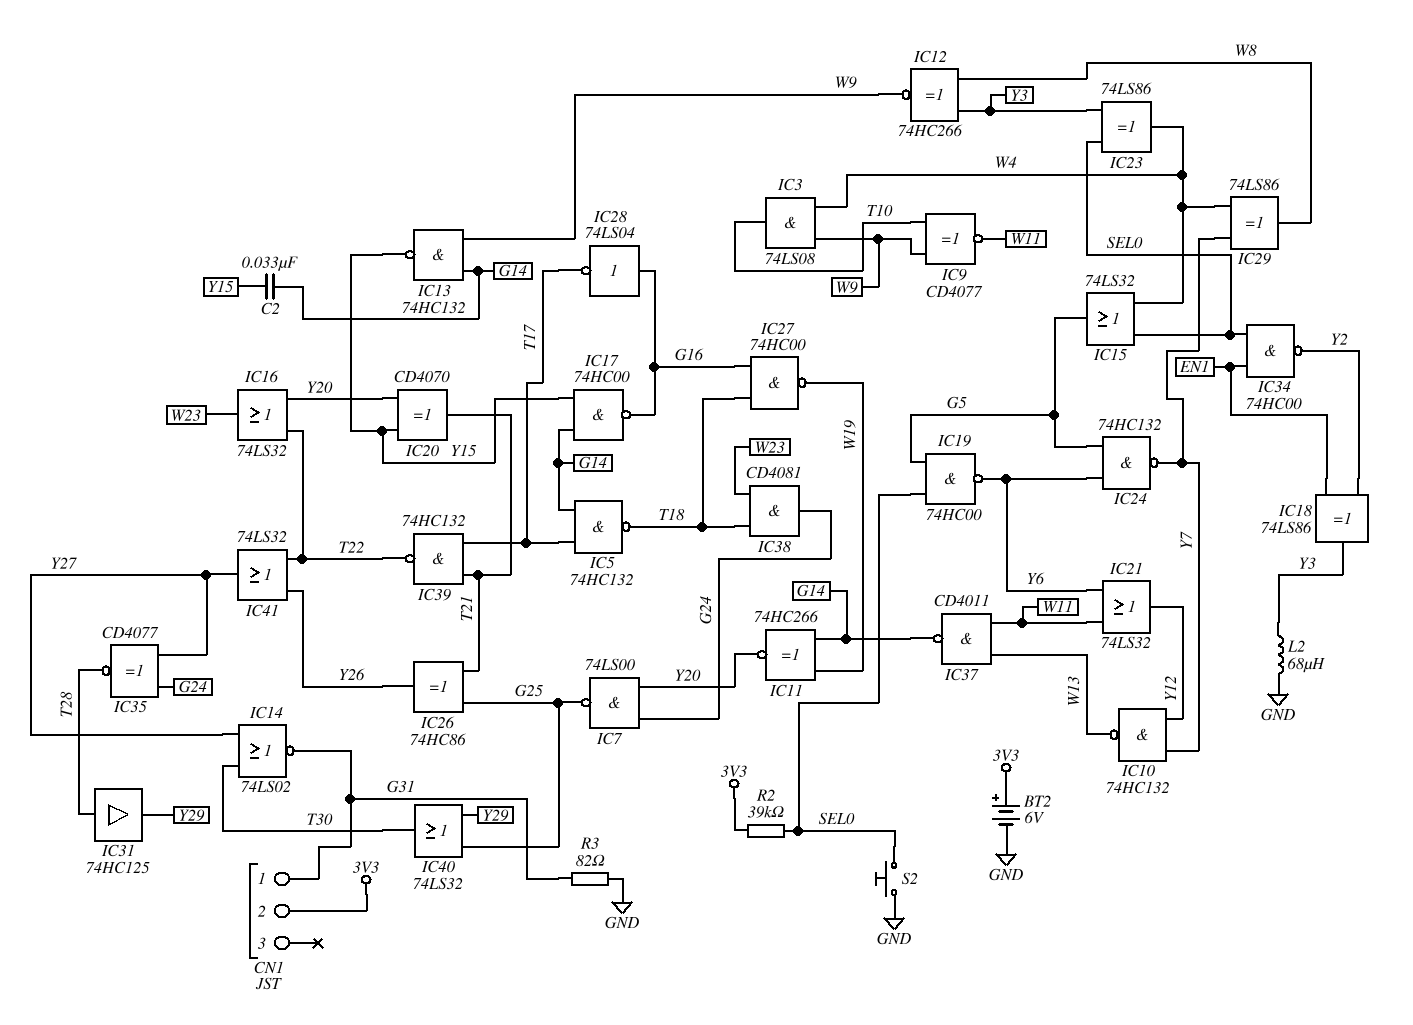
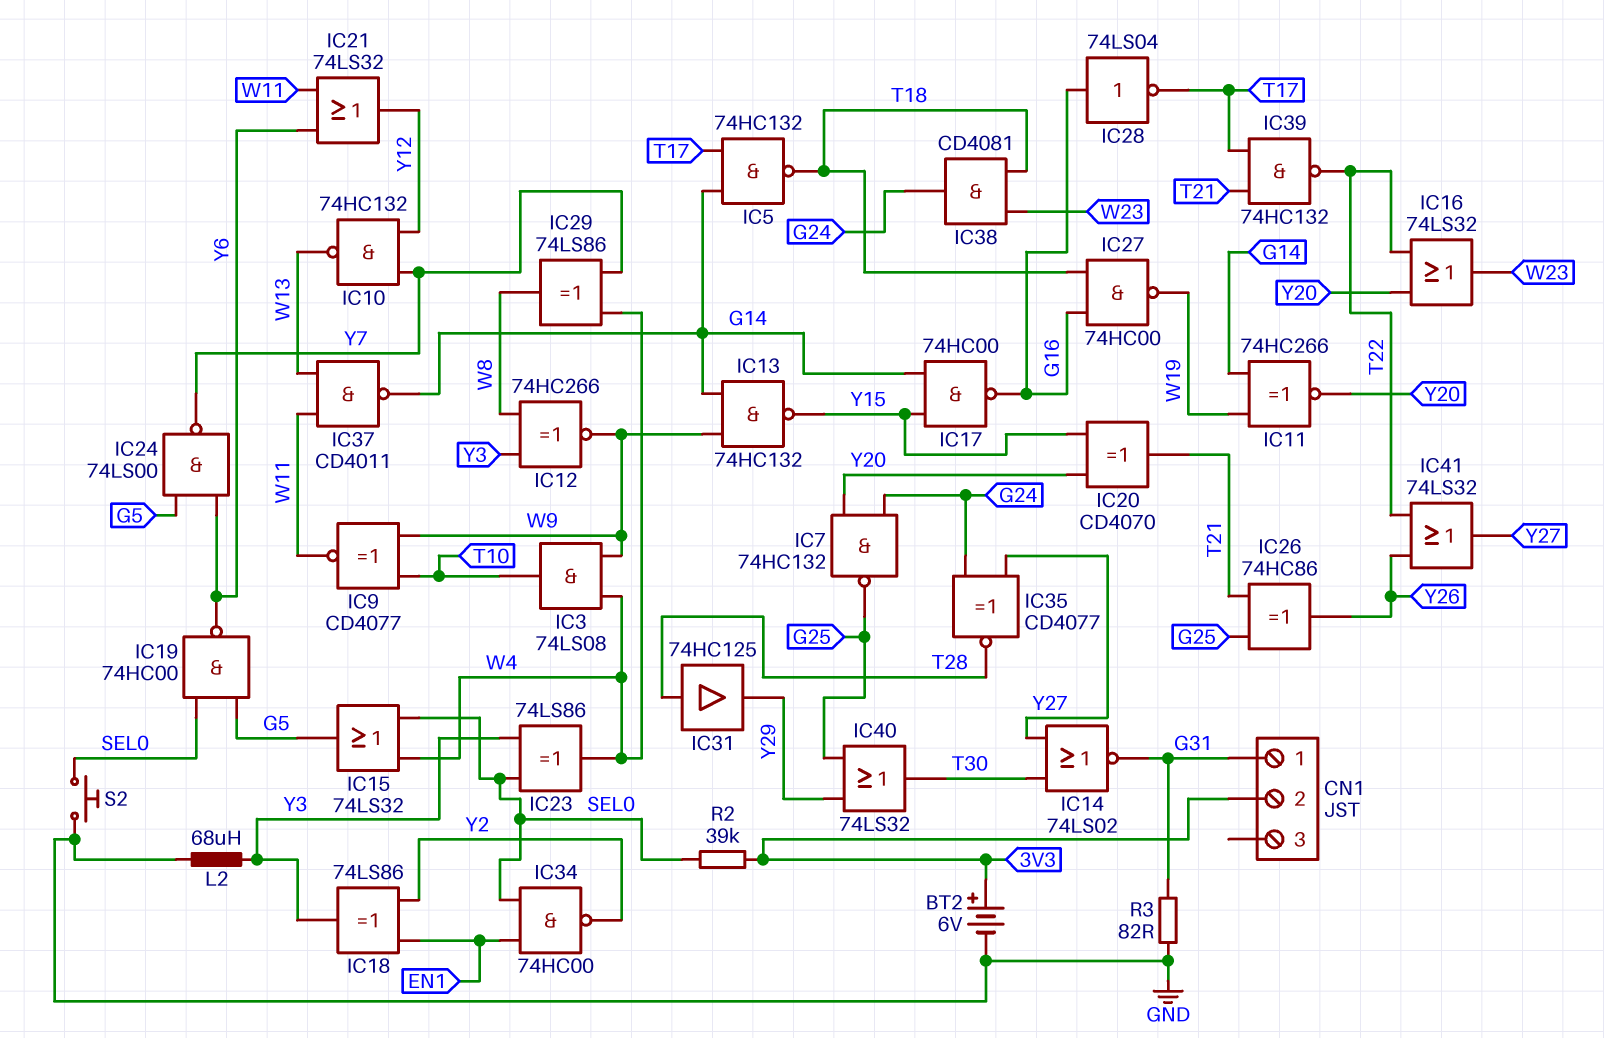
C2: 33nF (G14, Y15) -> none
IC7: NAND 74LS00 (in G24, in Y20, out G25) -> NAND 74HC132 (in G24, in Y20, out G25)
IC24: NAND 74HC132 (in G5, in Y6, out Y7) -> NAND 74LS00 (in G5, in Y6, out Y7)

